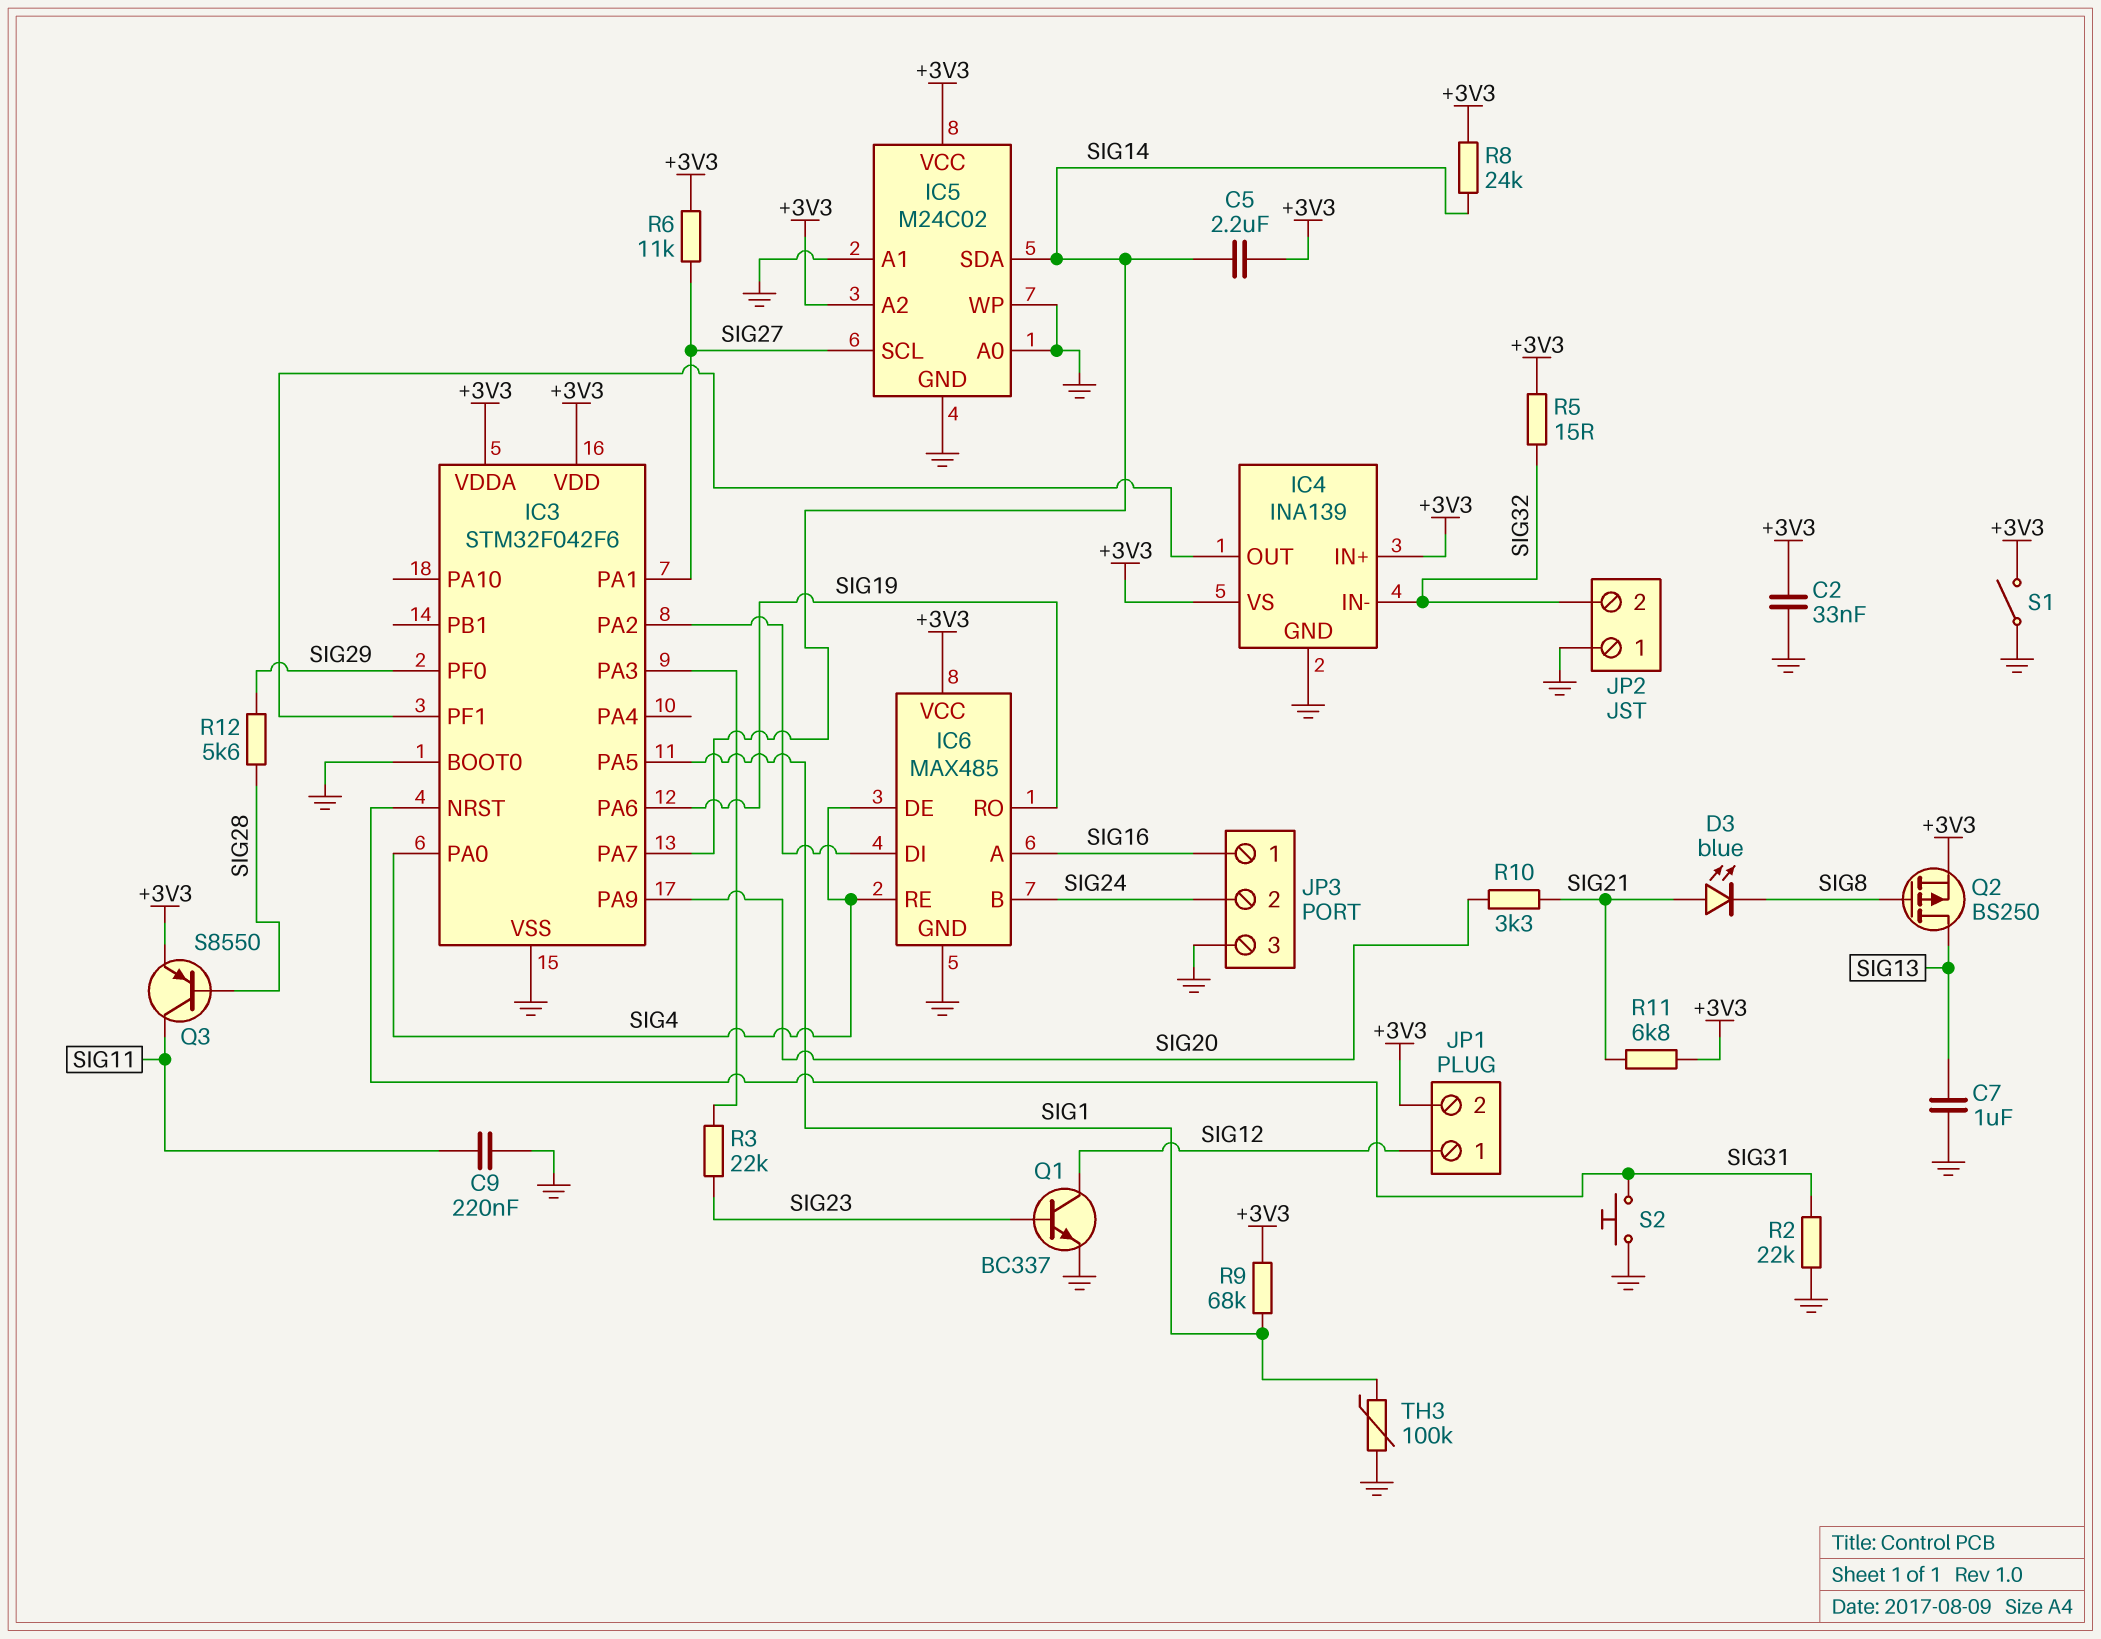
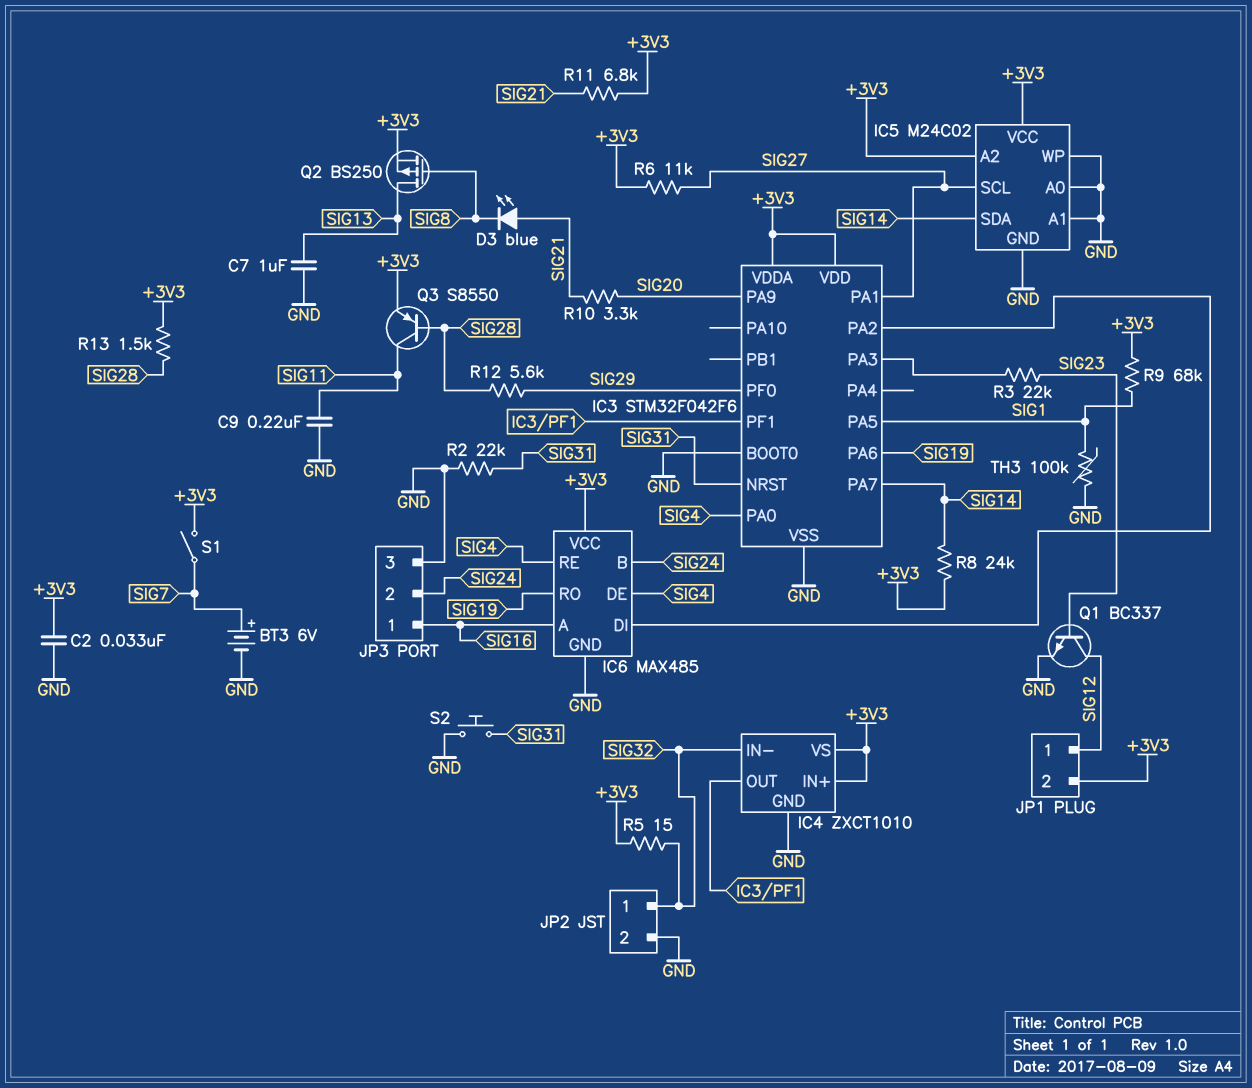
BT3: none -> 6V (plus SIG7, minus GND)
C5: 2.2uF (+3V3, SIG14) -> none
IC4: INA139 -> ZXCT1010
JP2 pin 1: GND -> SIG32
JP2 pin 2: SIG32 -> GND
R13: none -> 1.5k (+3V3, SIG28)
S1: switch (+3V3, GND) -> switch (+3V3, SIG7)

